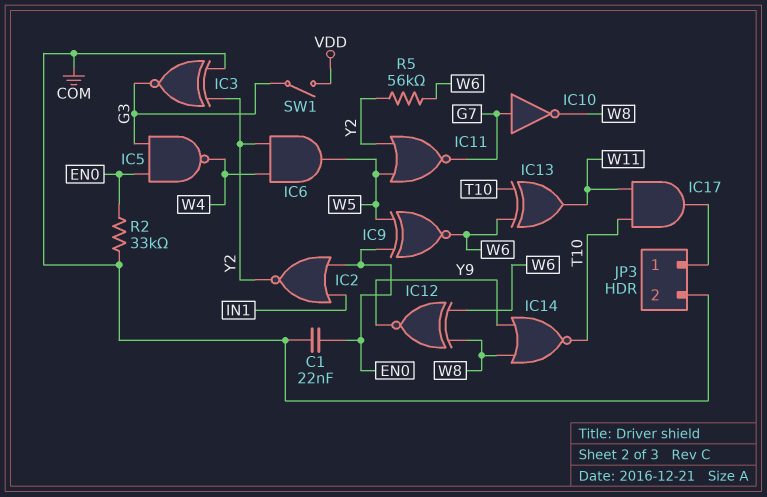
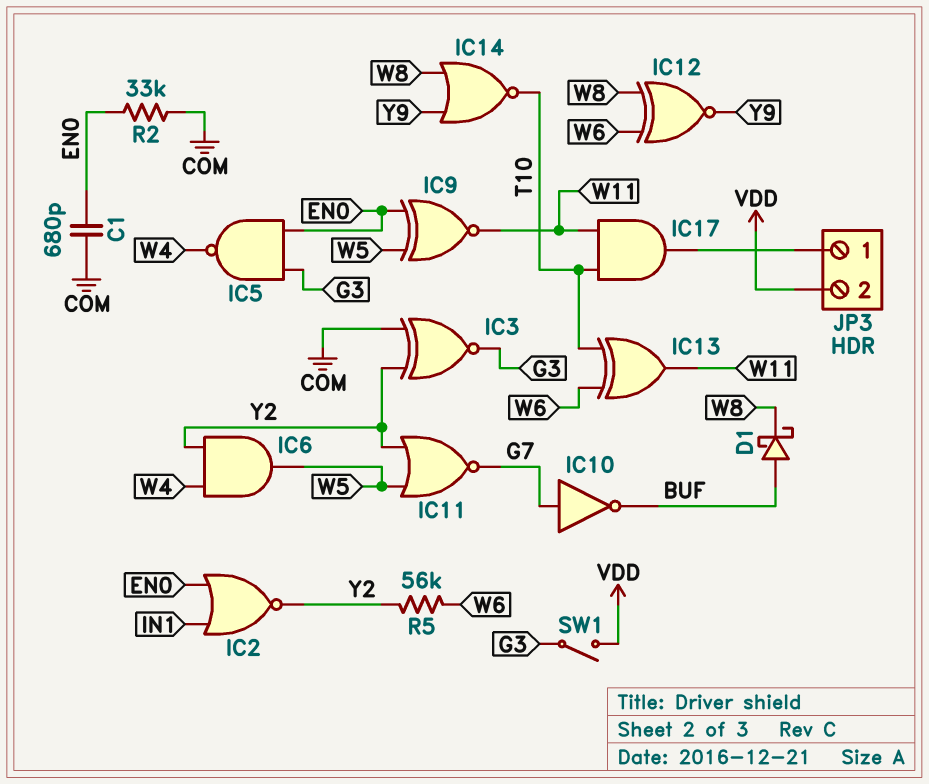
C1: 22nF (COM, EN0) -> 680pF (COM, EN0)
D1: none -> schottky (A BUF, K W8)
IC9: XNOR (in EN0, in W5, out W6) -> XNOR (in EN0, in W5, out W11)
IC10: NOT (in G7, out W8) -> NOT (in G7, out BUF)
JP3 pin 2: COM -> VDD

